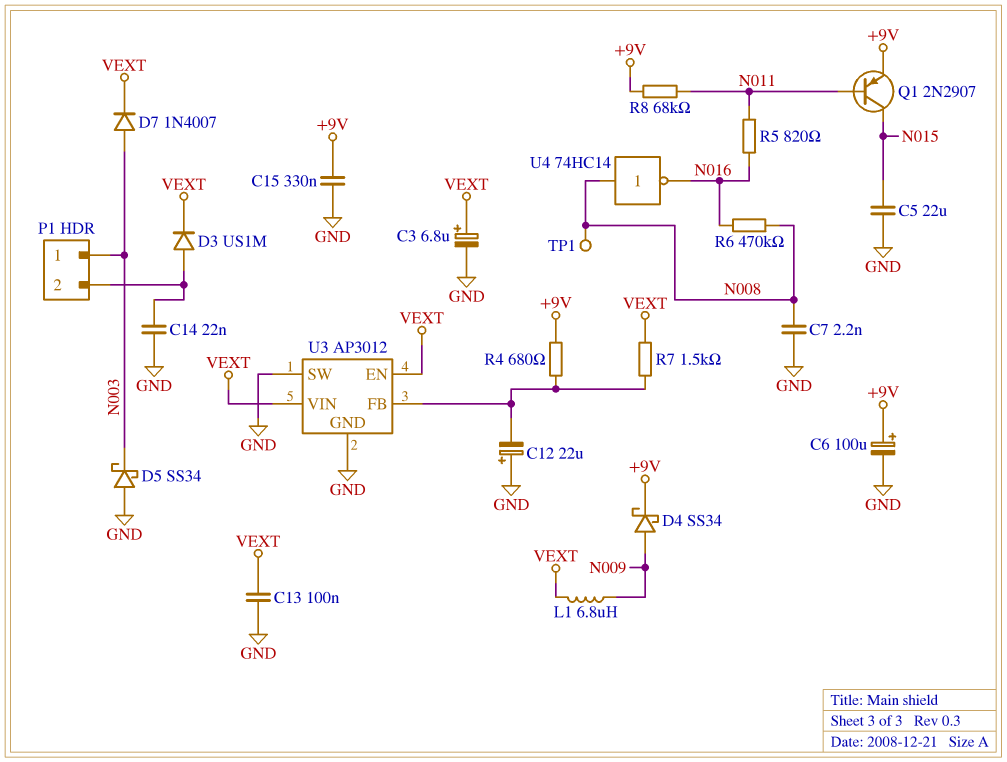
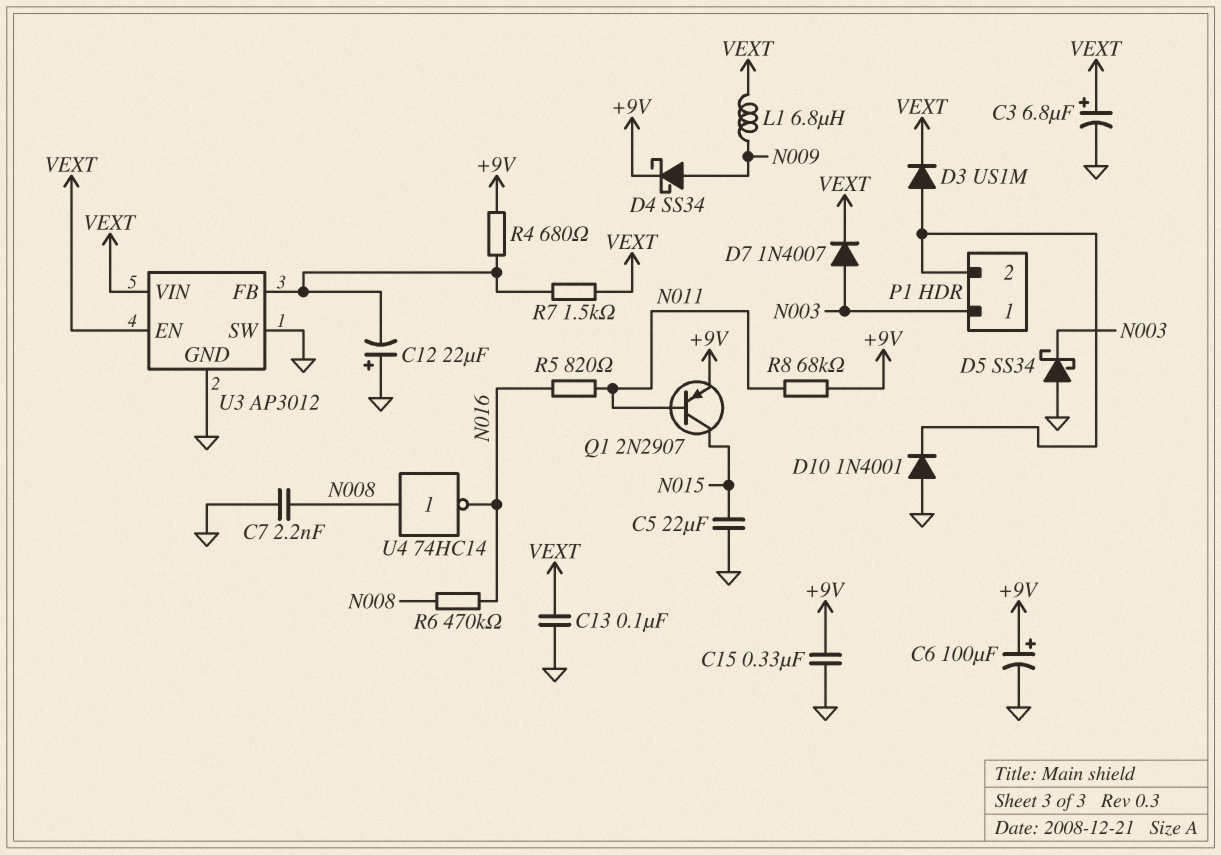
C14: 22nF (GND, P1/2) -> none
D10: none -> diode 1N4001 (A GND, K P1/2)
TP1: test point (N008) -> none

